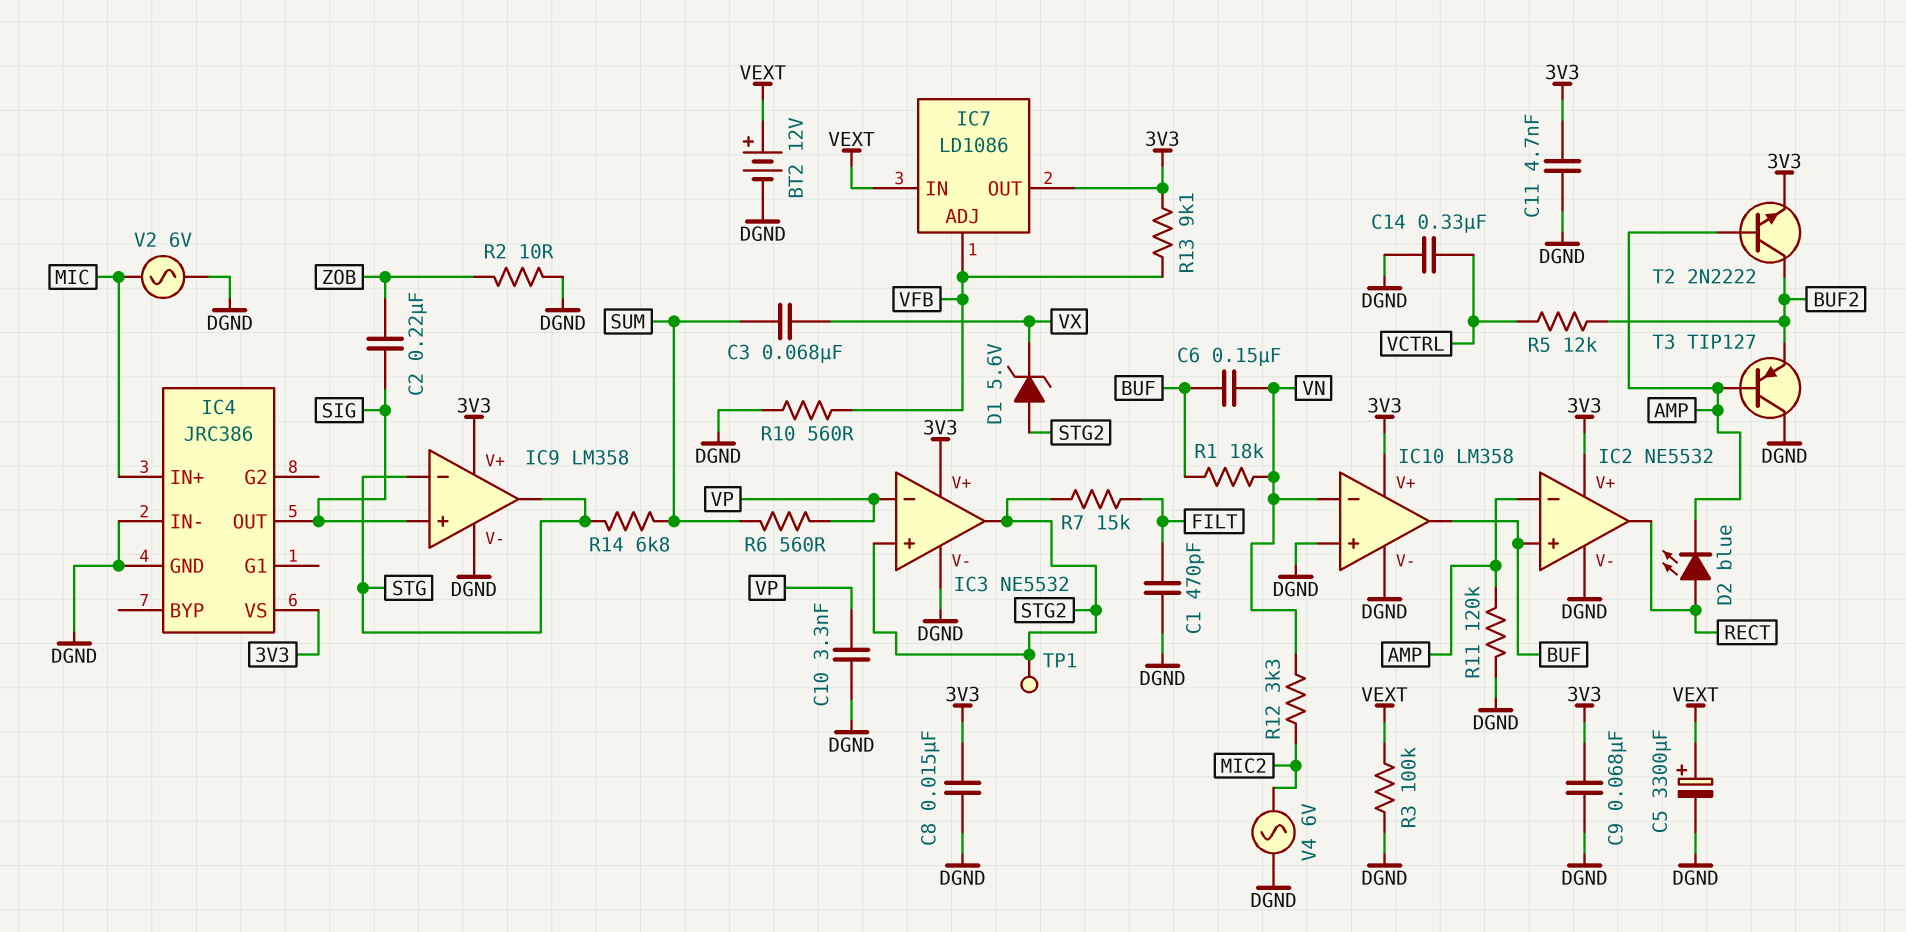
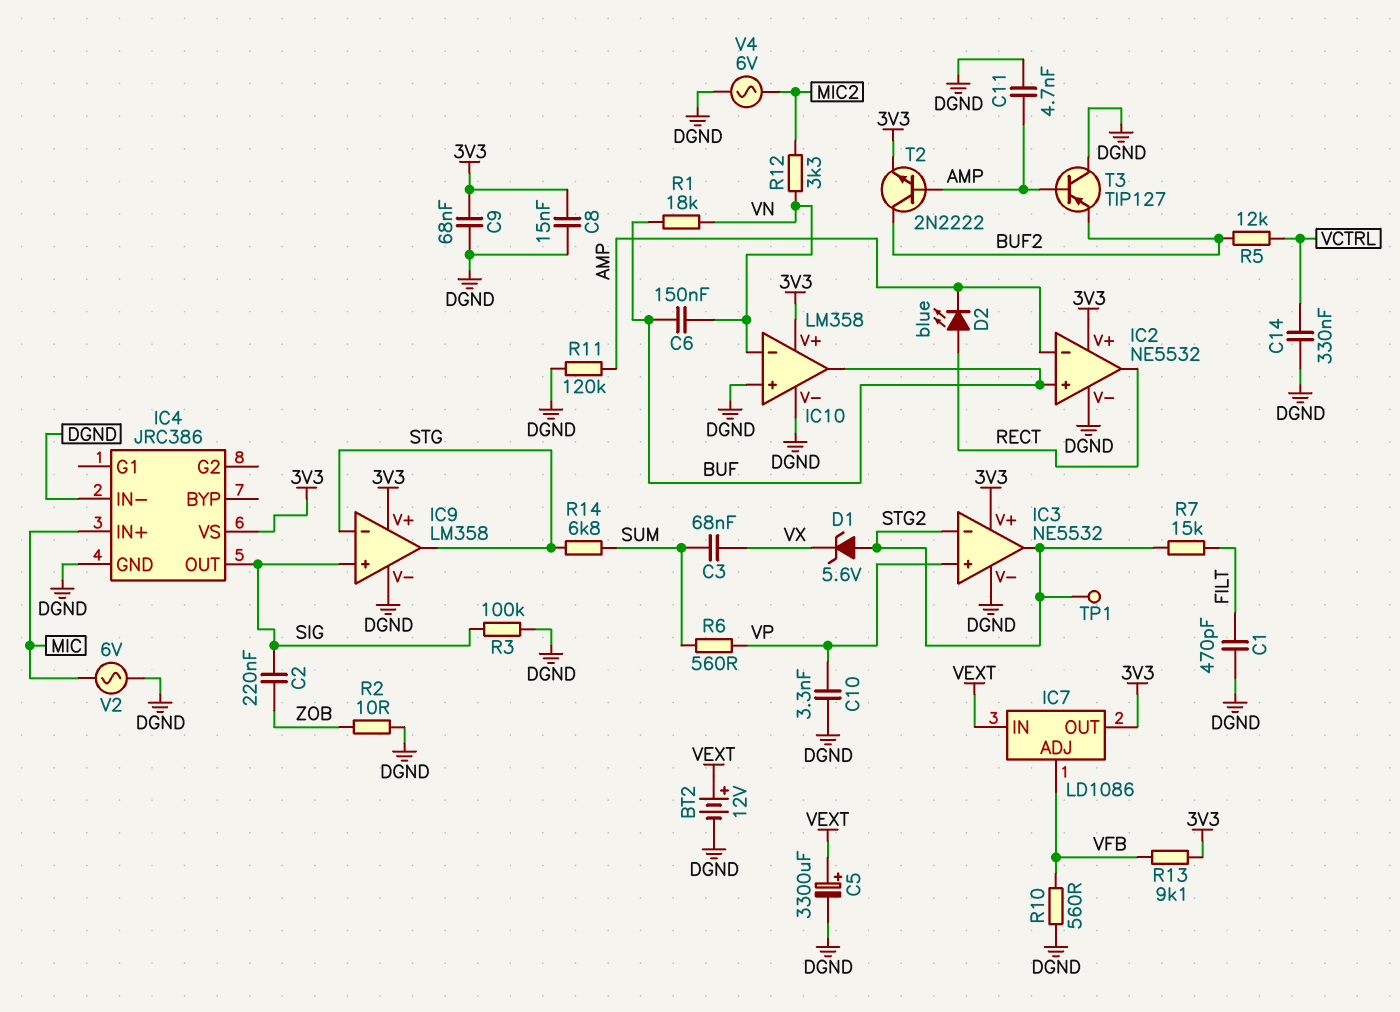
C11: 4.7nF (3V3, DGND) -> 4.7nF (AMP, DGND)
IC3 pin in+: STG2 -> VP
IC3 pin in-: VP -> STG2
R3: 100k (DGND, VEXT) -> 100k (DGND, SIG)

